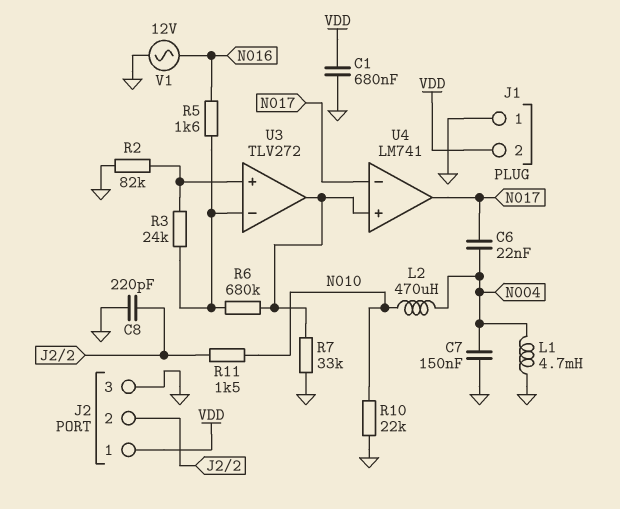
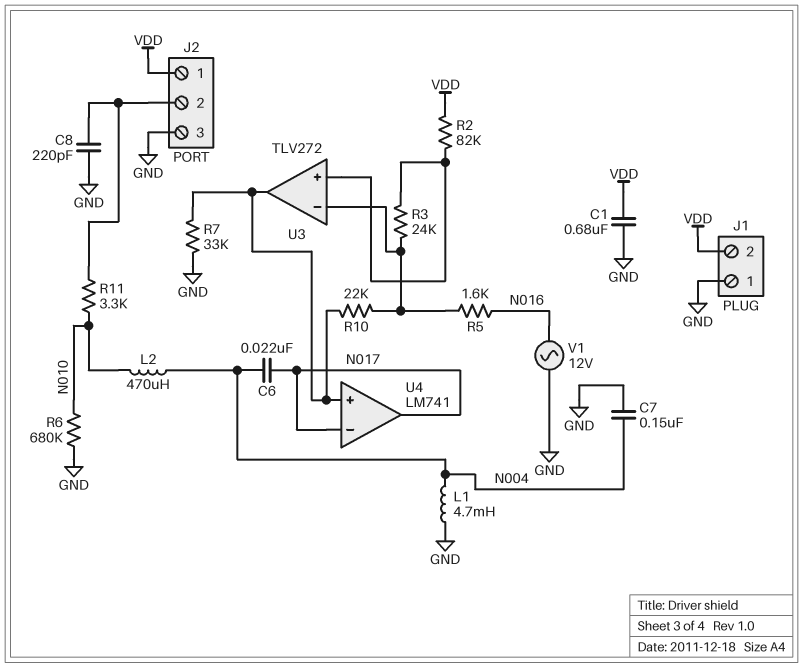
R2: 82k (GND, U3/in+) -> 82k (U3/in+, VDD)
R6: 680k (U3/in-, U3/out) -> 680k (GND, N010)
R10: 22k (GND, N010) -> 22k (U3/in-, U3/out)
R11: 1.5k (J2/2, N010) -> 3.3k (J2/2, N010)

